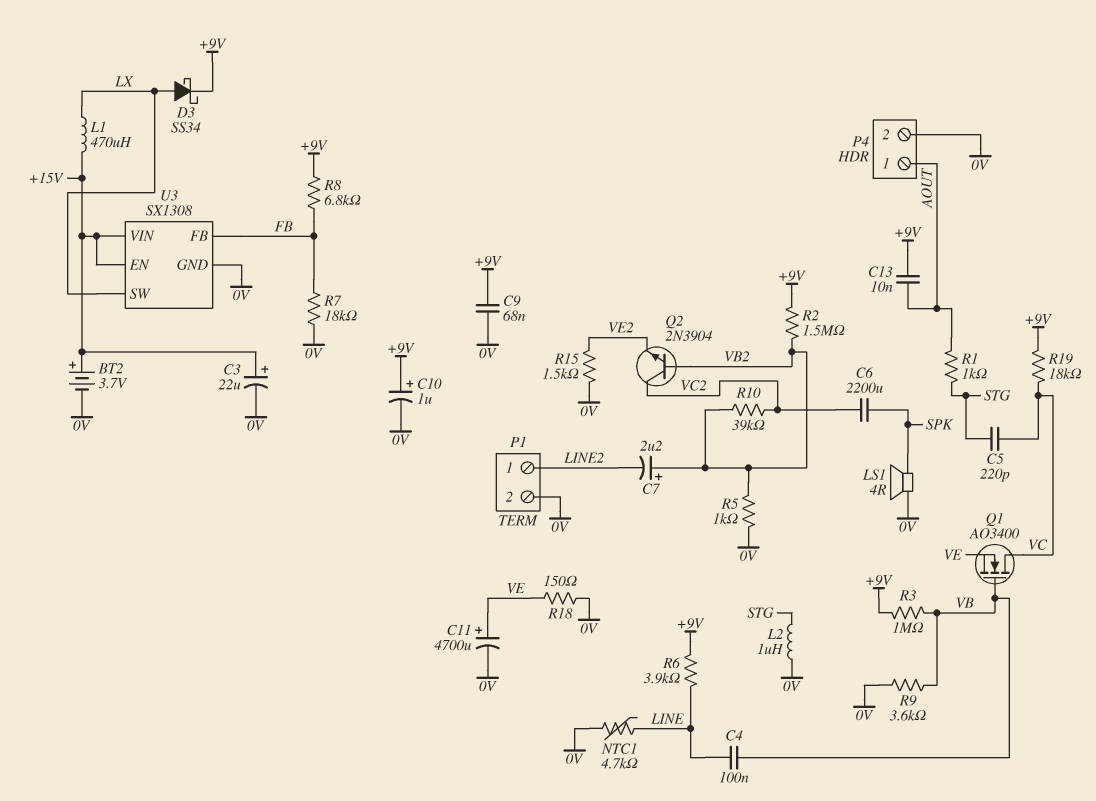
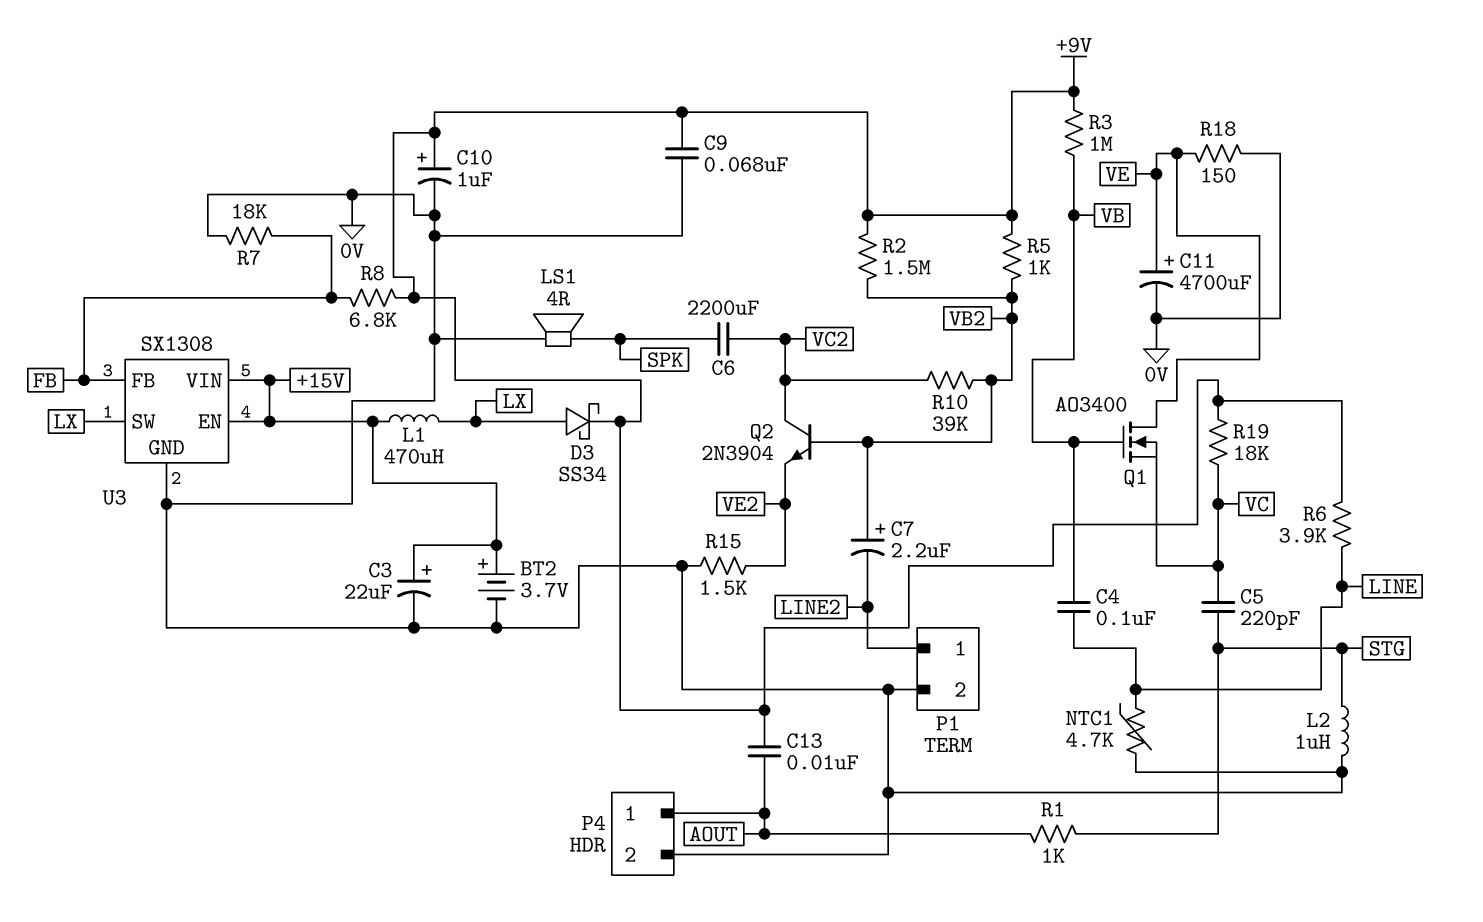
Q1: NMOS AO3400 (G VB, D VC, S VE) -> NMOS AO3400 (G VB, D VE, S VC)
R5: 1k (0V, VB2) -> 1k (+9V, VB2)
R9: 3.6k (0V, VB) -> none

